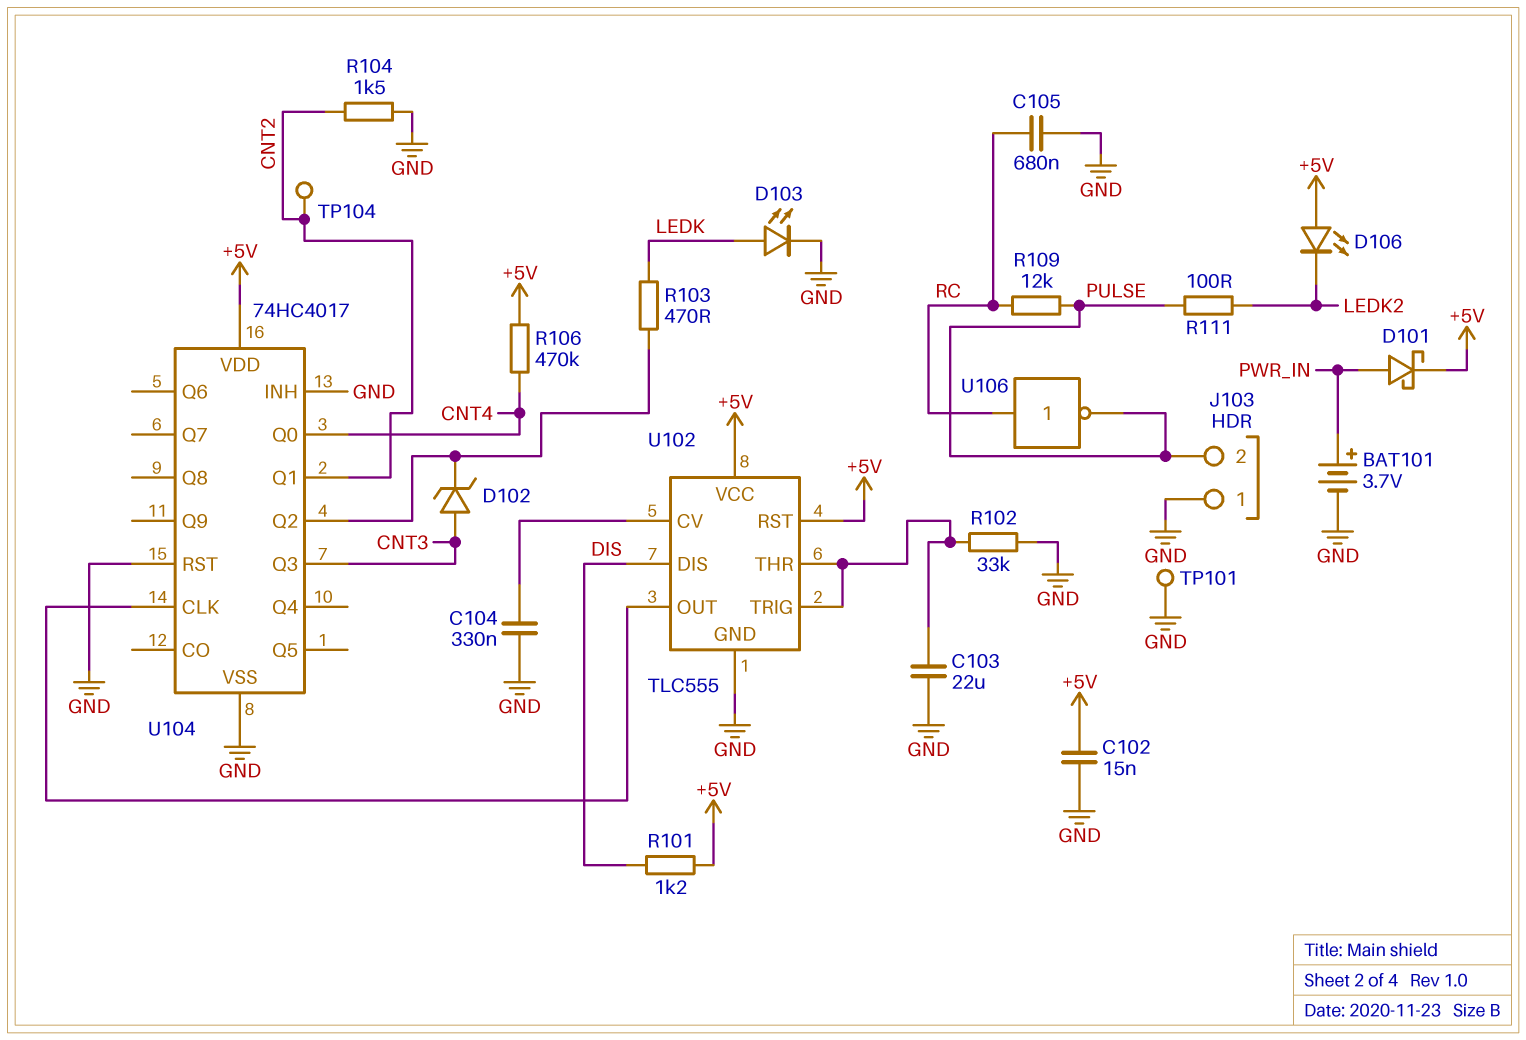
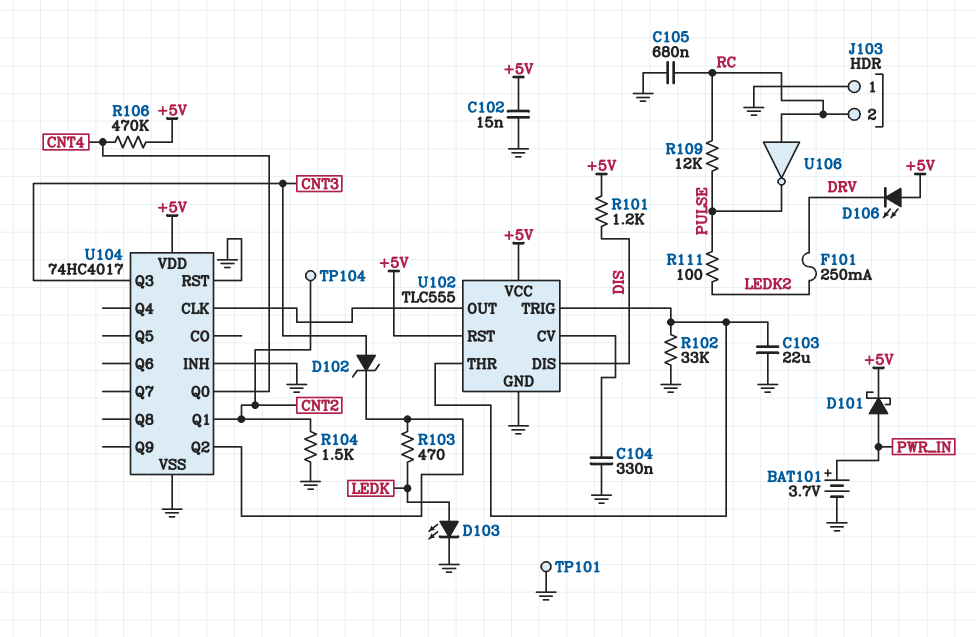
D106: LED (A +5V, K LEDK2) -> LED (A +5V, K DRV)
F101: none -> 250mA (DRV, LEDK2)
J103 pin 2: PULSE -> RC

